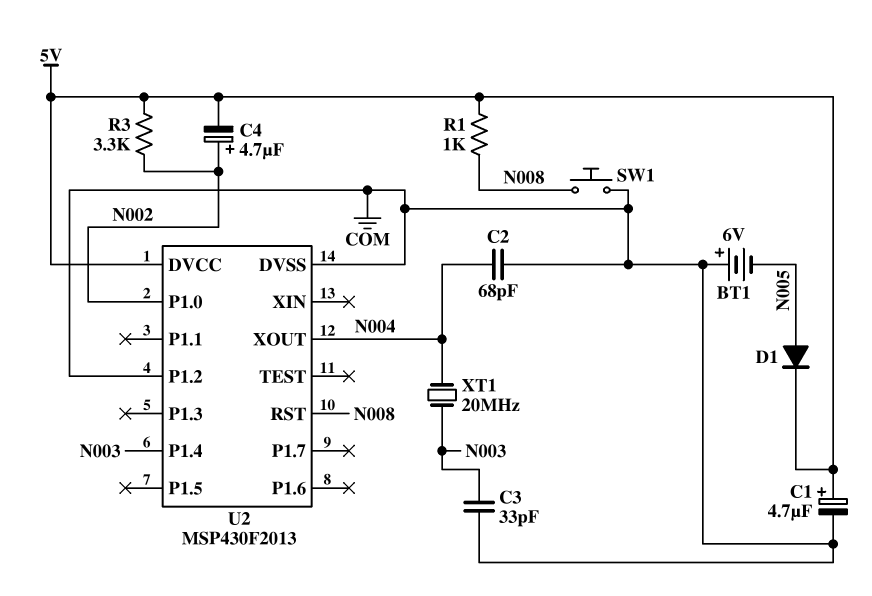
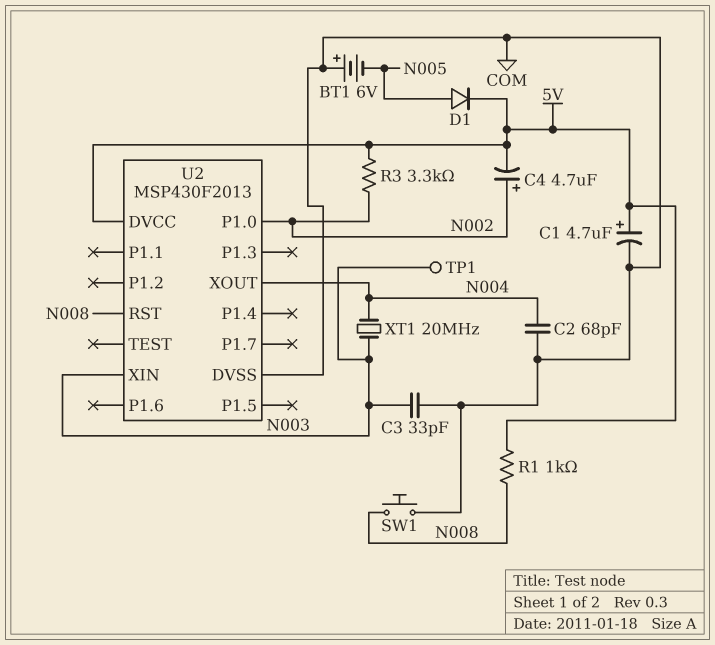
TP1: none -> test point (N003)
U2 pin P1.2: COM -> none
U2 pin P1.4: N003 -> none
U2 pin XIN: none -> N003

